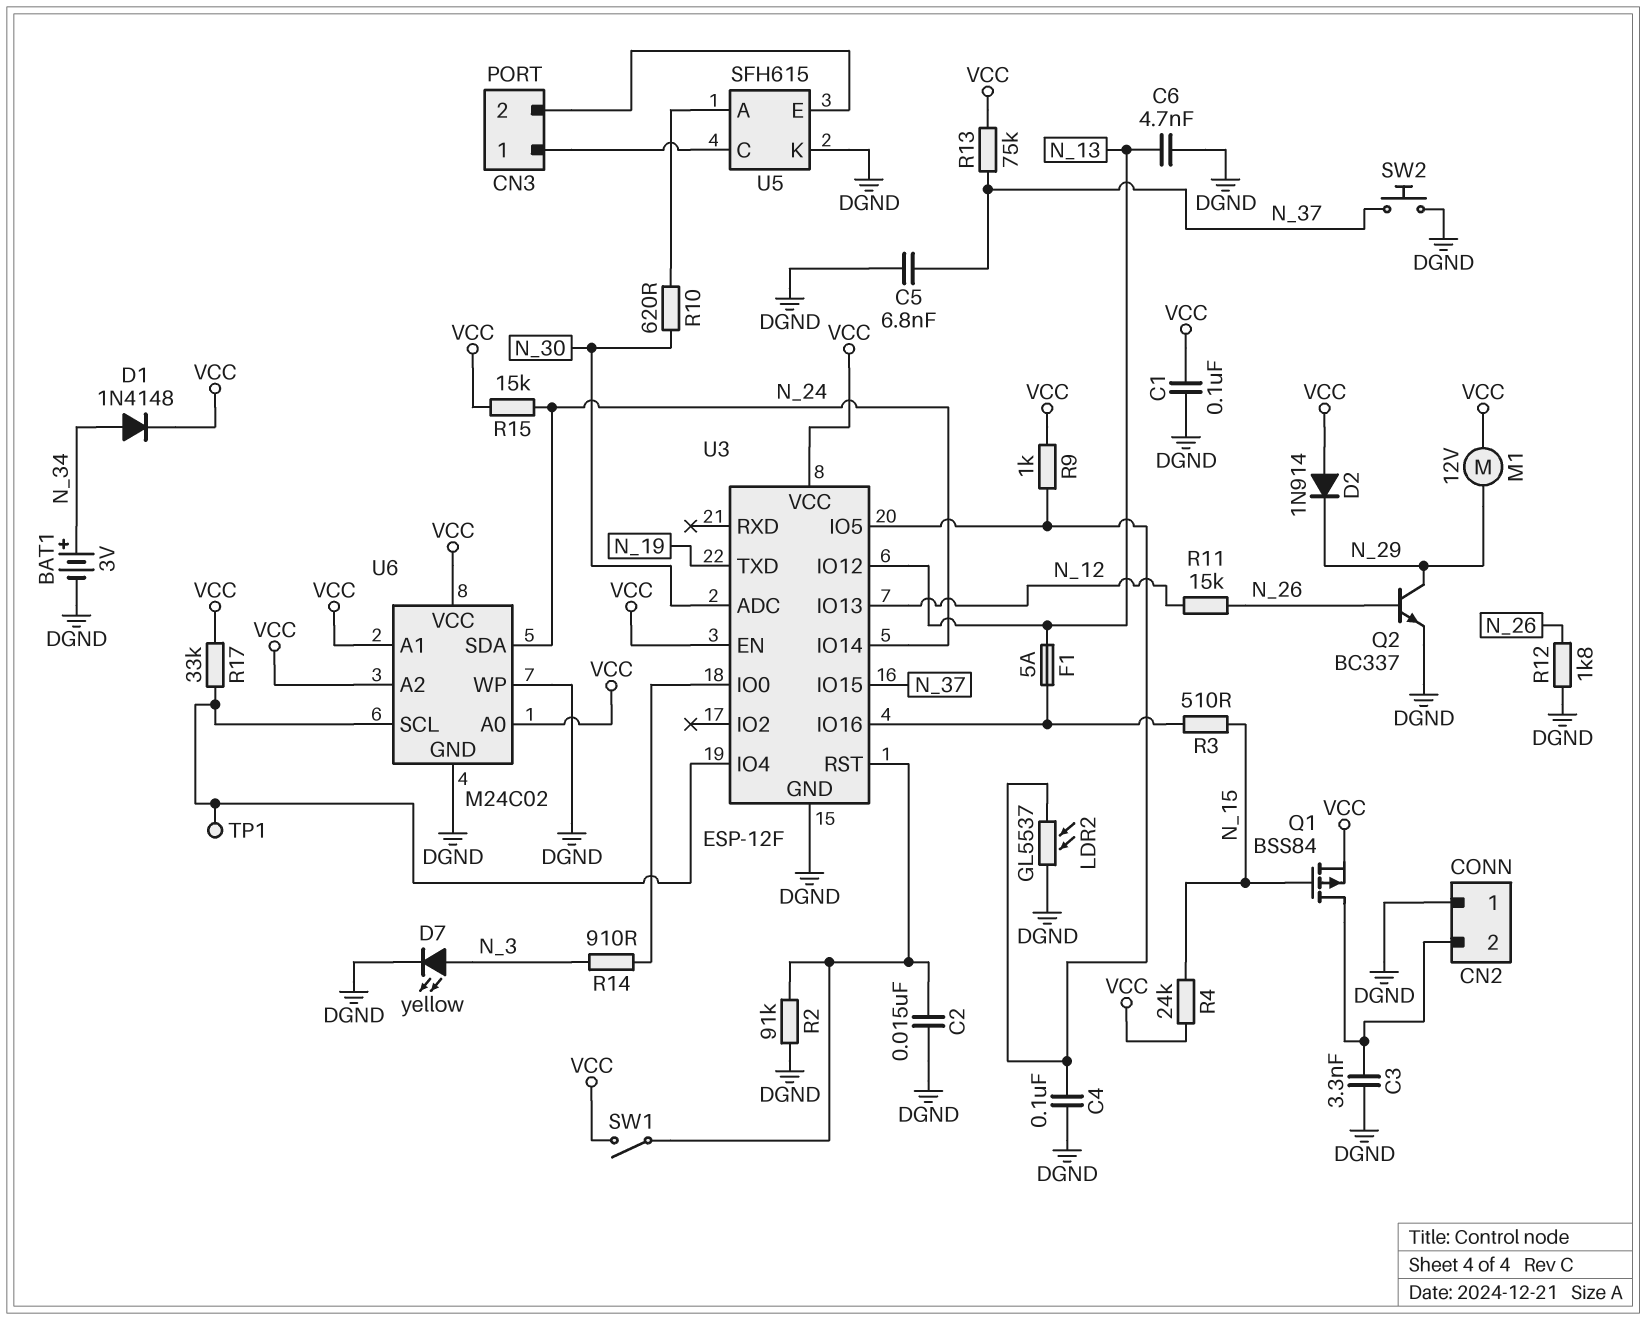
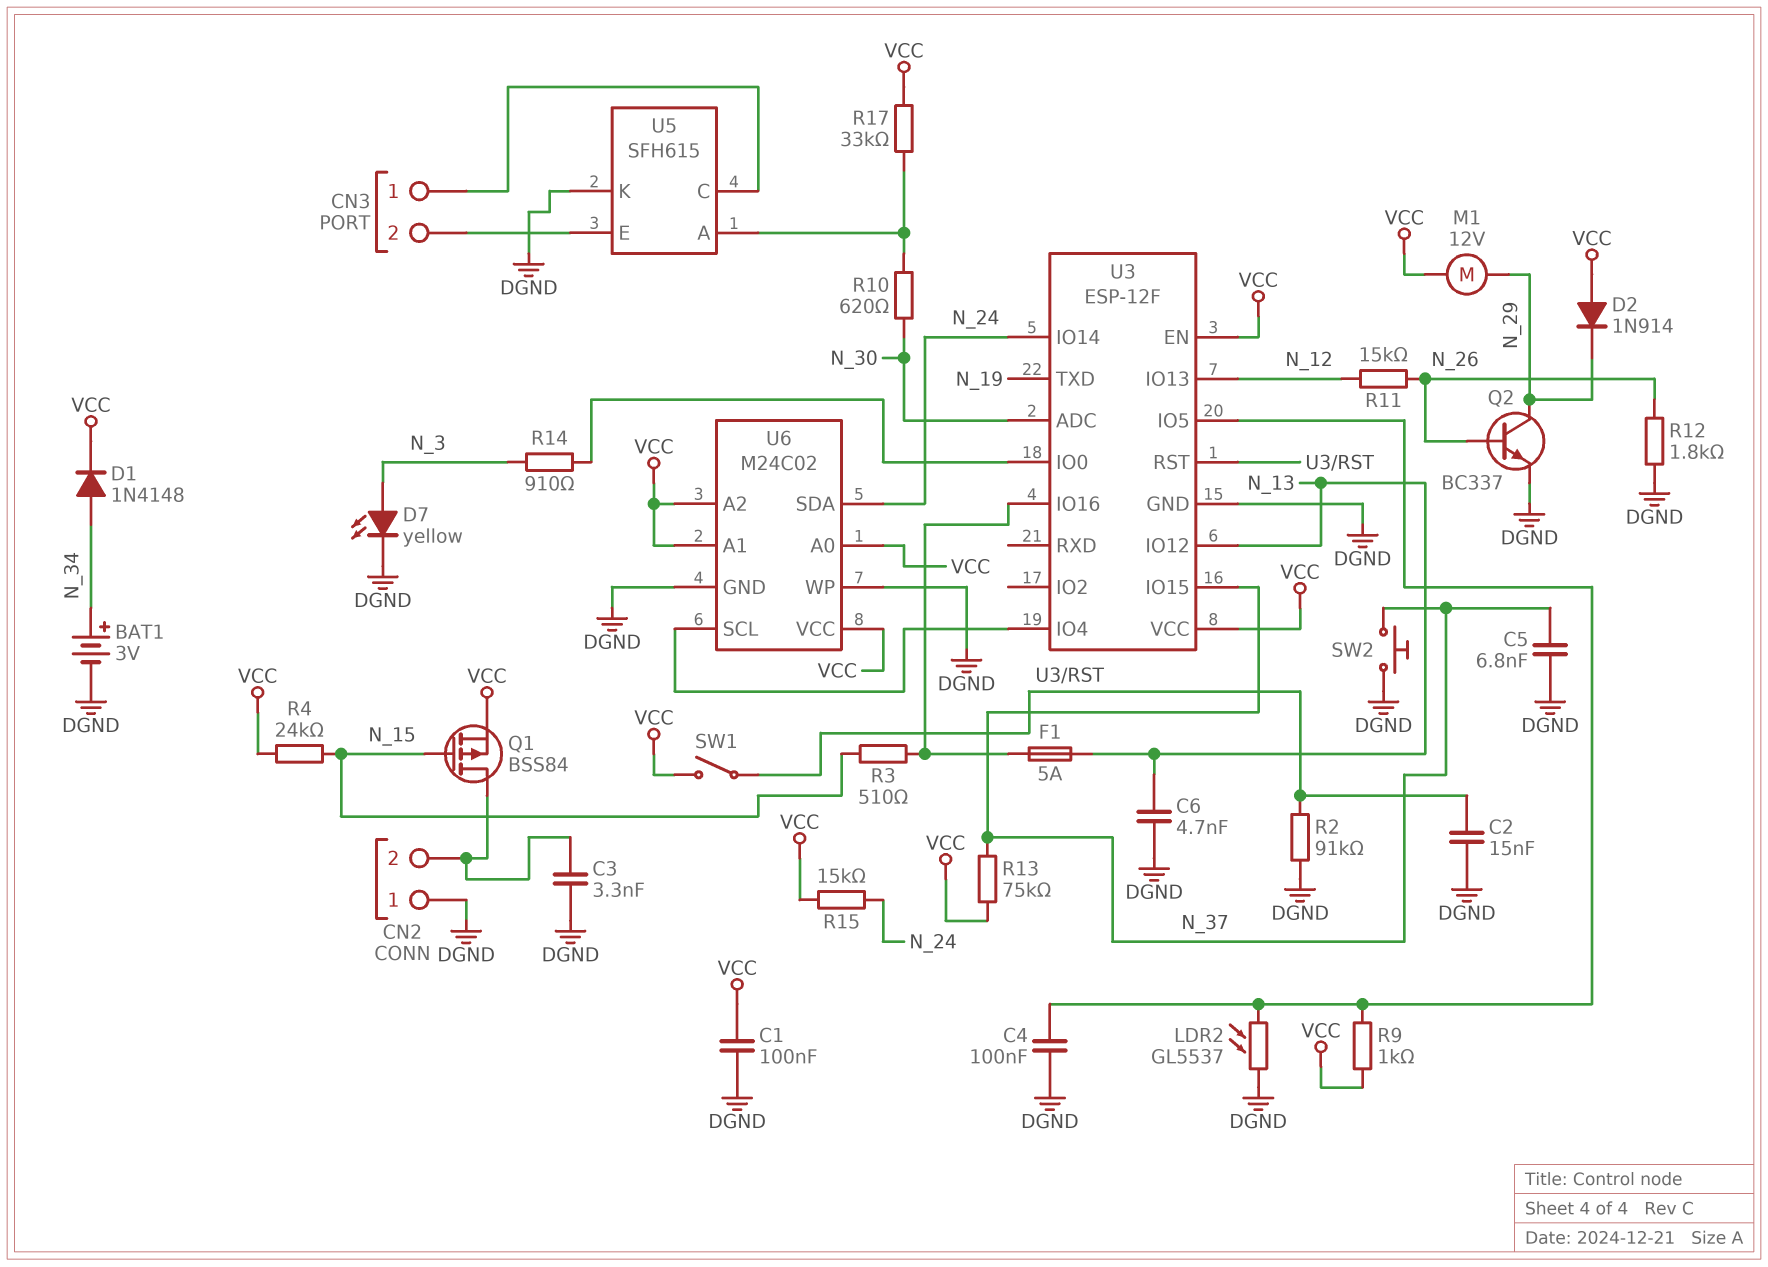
R17: 33k (U3/IO4, VCC) -> 33k (U5/A, VCC)
TP1: test point (U3/IO4) -> none

